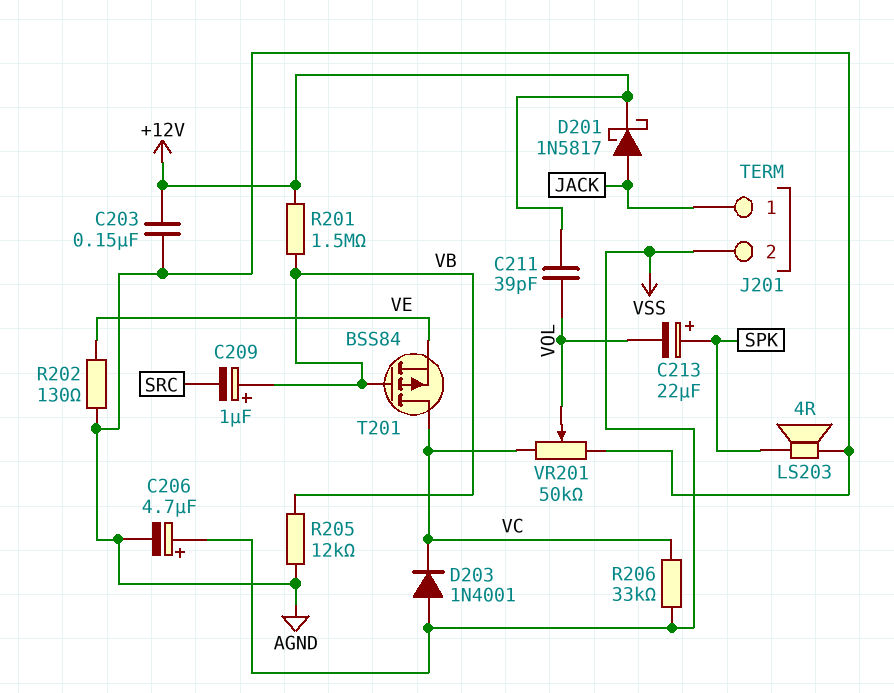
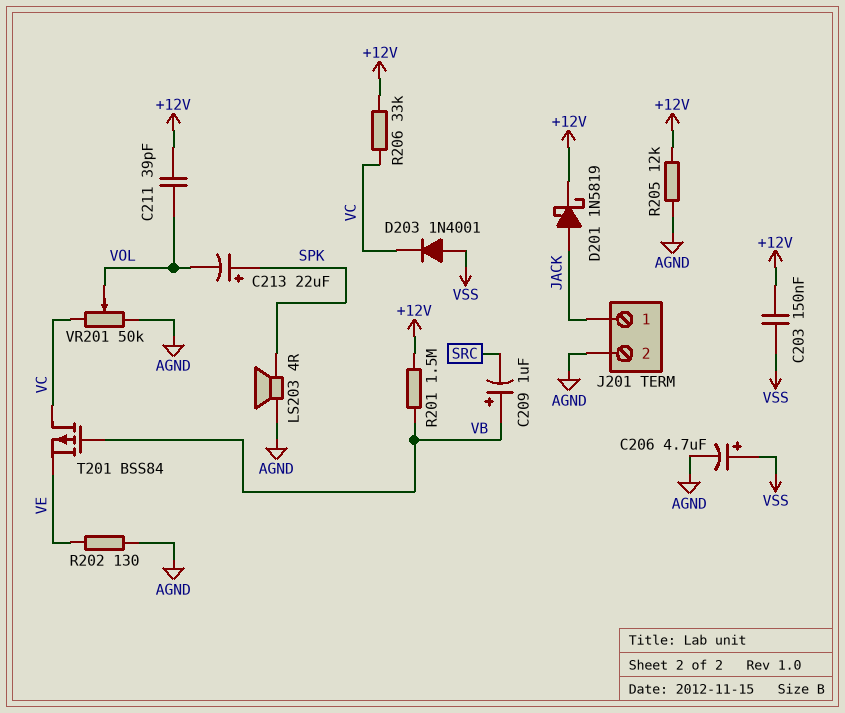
C203: 150nF (+12V, AGND) -> 150nF (+12V, VSS)
D201: schottky 1N5817 (A JACK, K +12V) -> schottky 1N5819 (A JACK, K +12V)
J201 pin 2: VSS -> AGND
R205: 12k (AGND, VB) -> 12k (+12V, AGND)
R206: 33k (VC, VSS) -> 33k (+12V, VC)

